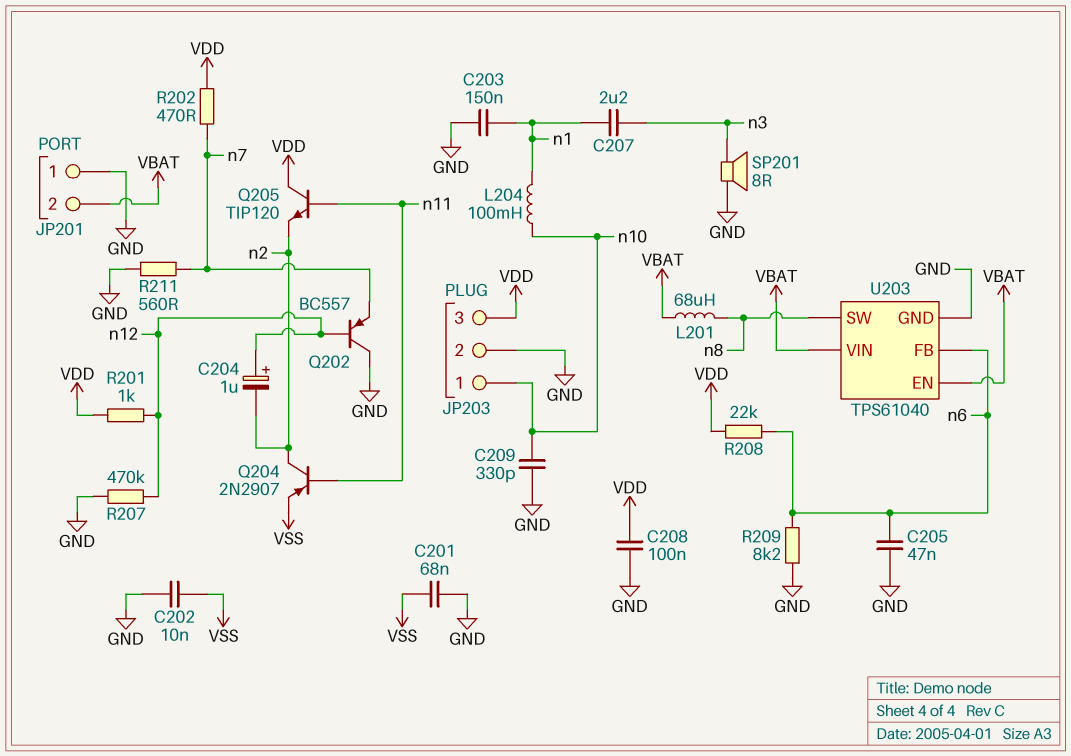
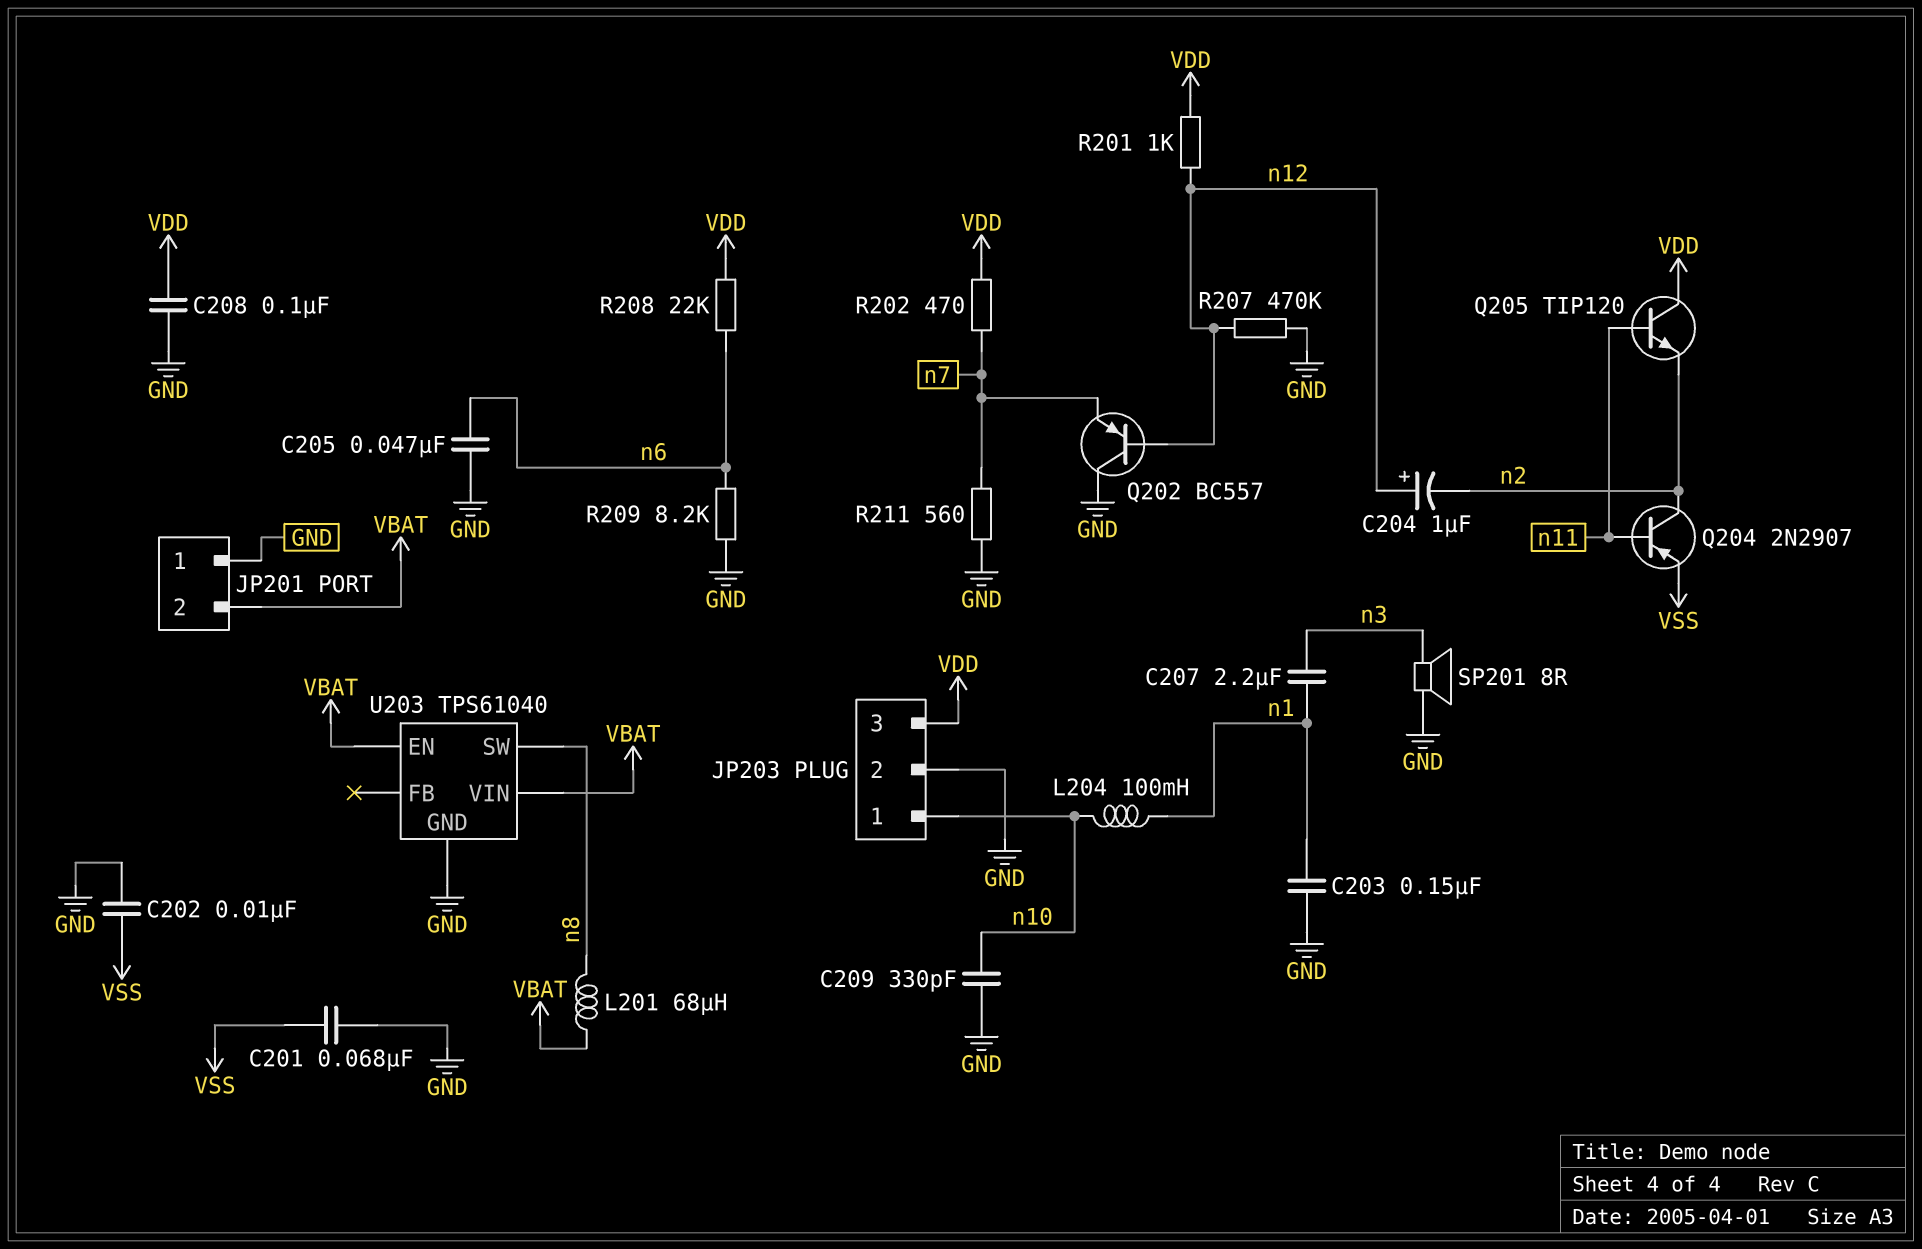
U203 pin FB: n6 -> none

